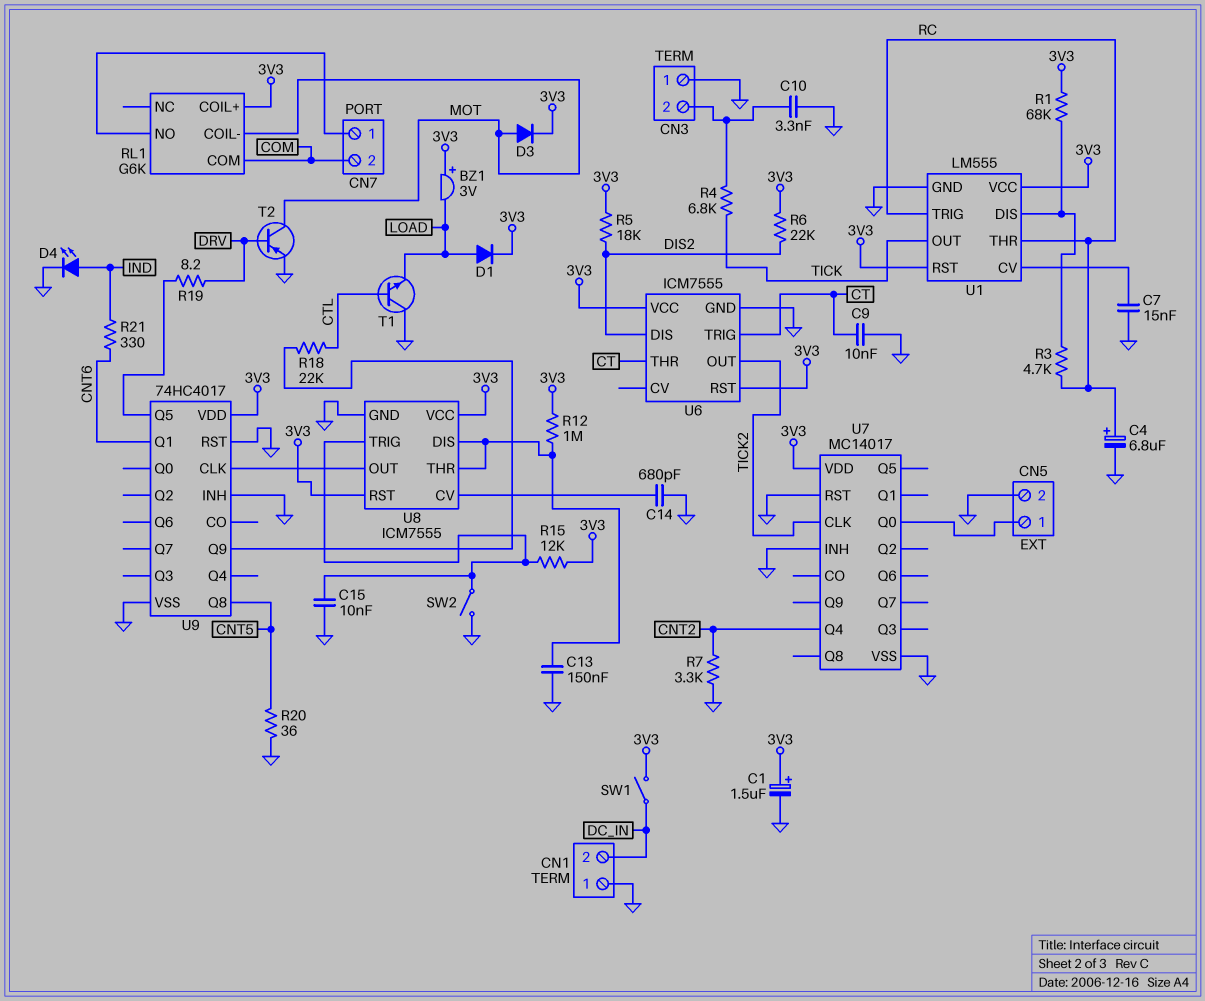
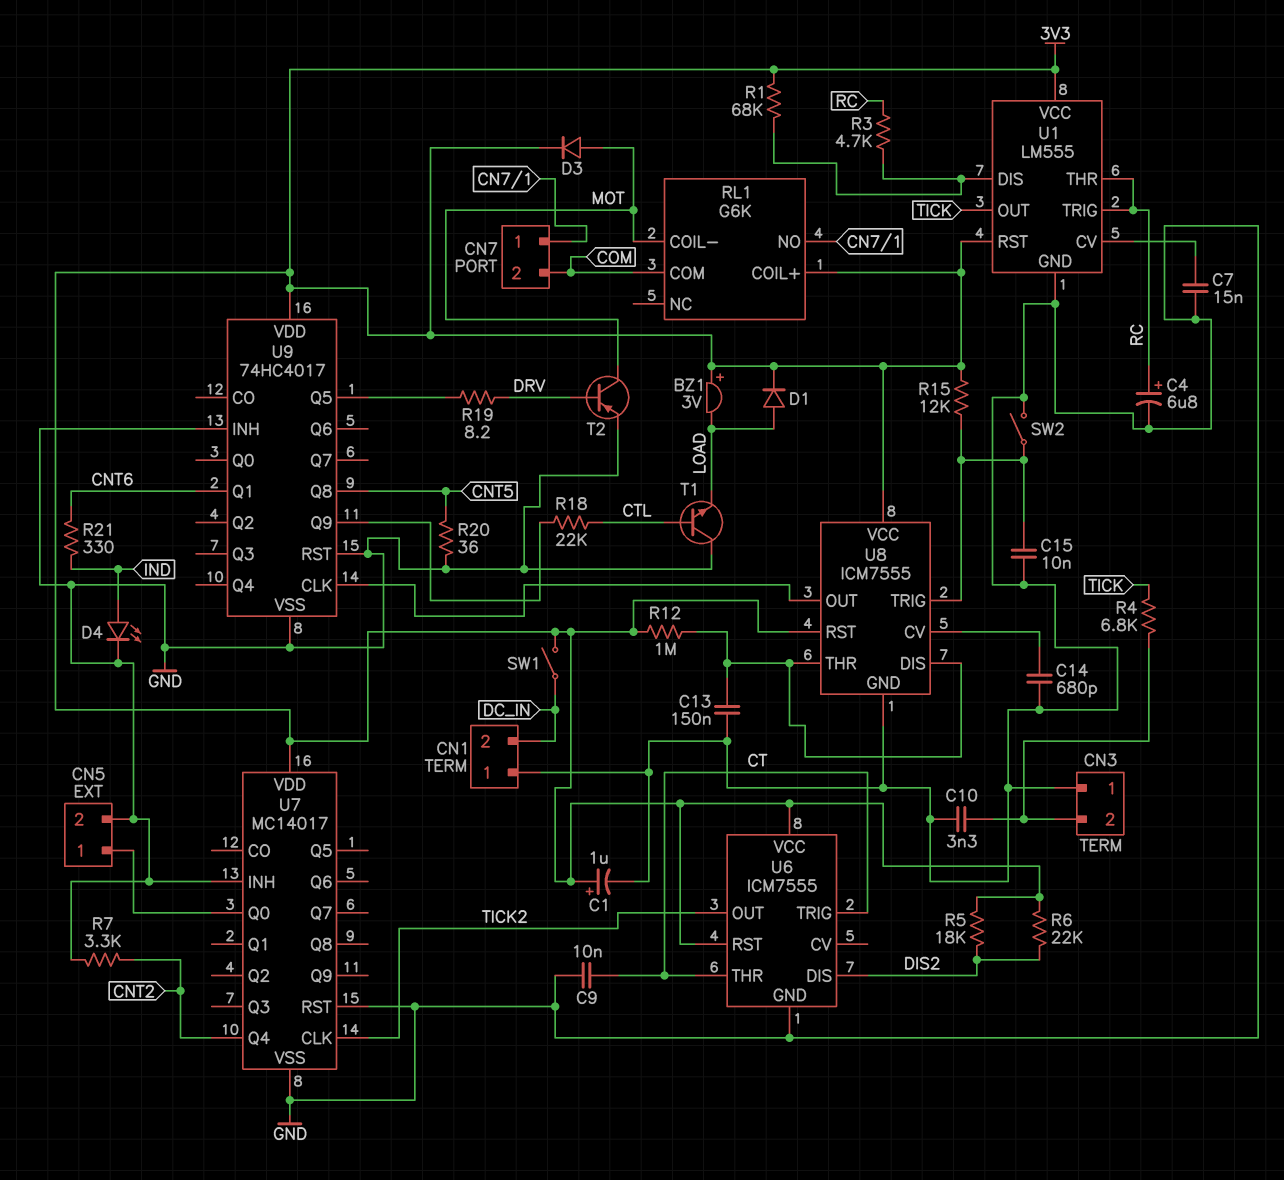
C1: 1.5uF (plus 3V3, minus GND) -> 1uF (plus 3V3, minus GND)

